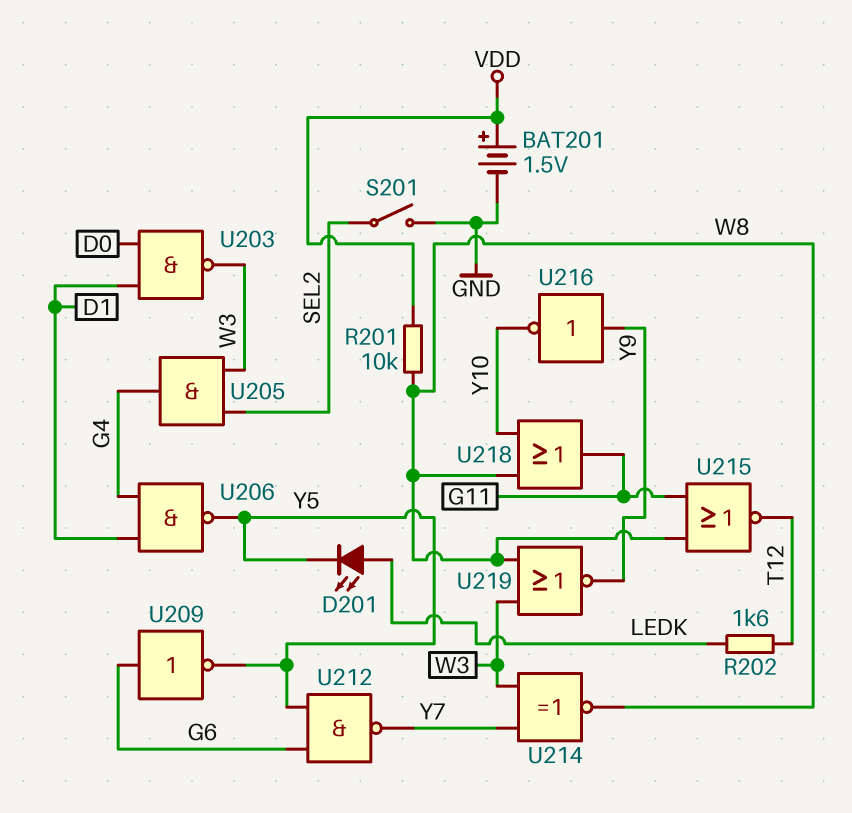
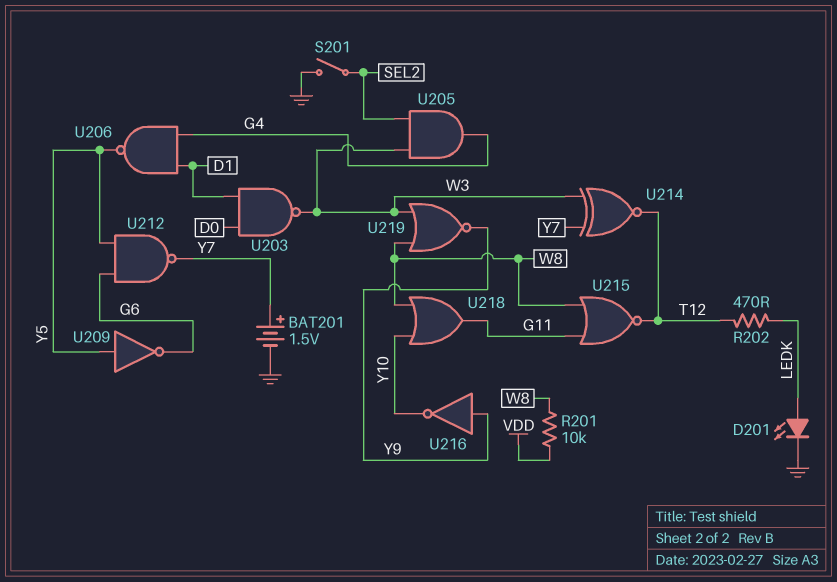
BAT201: 1.5V (plus VDD, minus GND) -> 1.5V (plus Y7, minus GND)
D201: LED (A LEDK, K Y5) -> LED (A LEDK, K GND)
R202: 1.6k (LEDK, T12) -> 470 (LEDK, T12)
U209: NOT (in G6, out Y5) -> NOT (in Y5, out G6)
U214: XNOR (in W3, in Y7, out W8) -> XNOR (in W3, in Y7, out T12)

